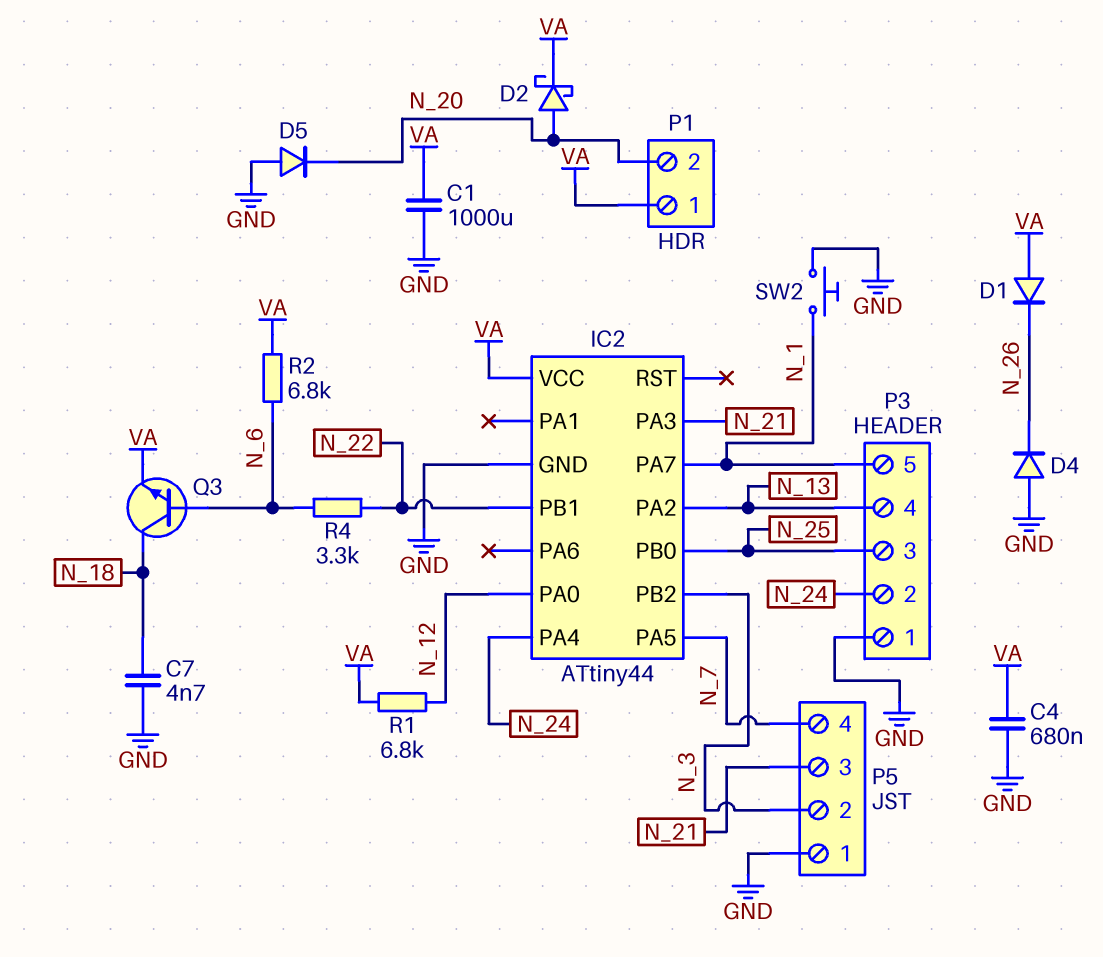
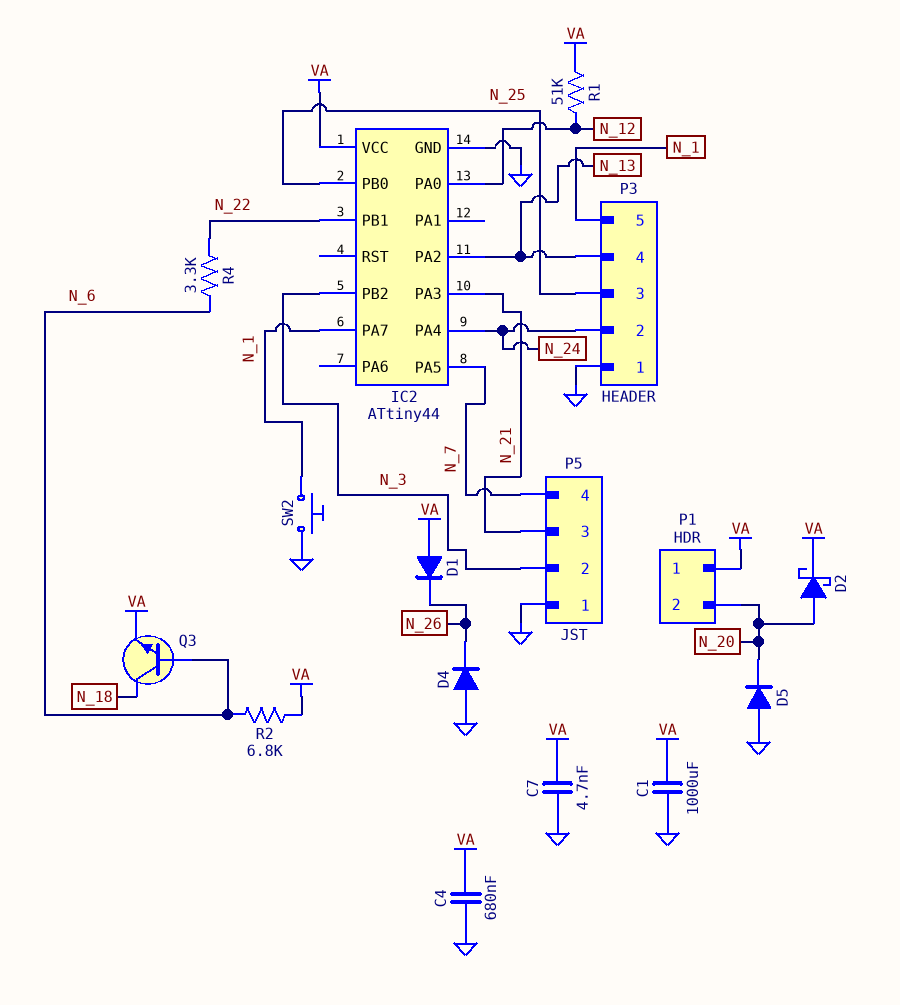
C7: 4.7nF (GND, N_18) -> 4.7nF (GND, VA)
R1: 6.8k (N_12, VA) -> 51k (N_12, VA)

